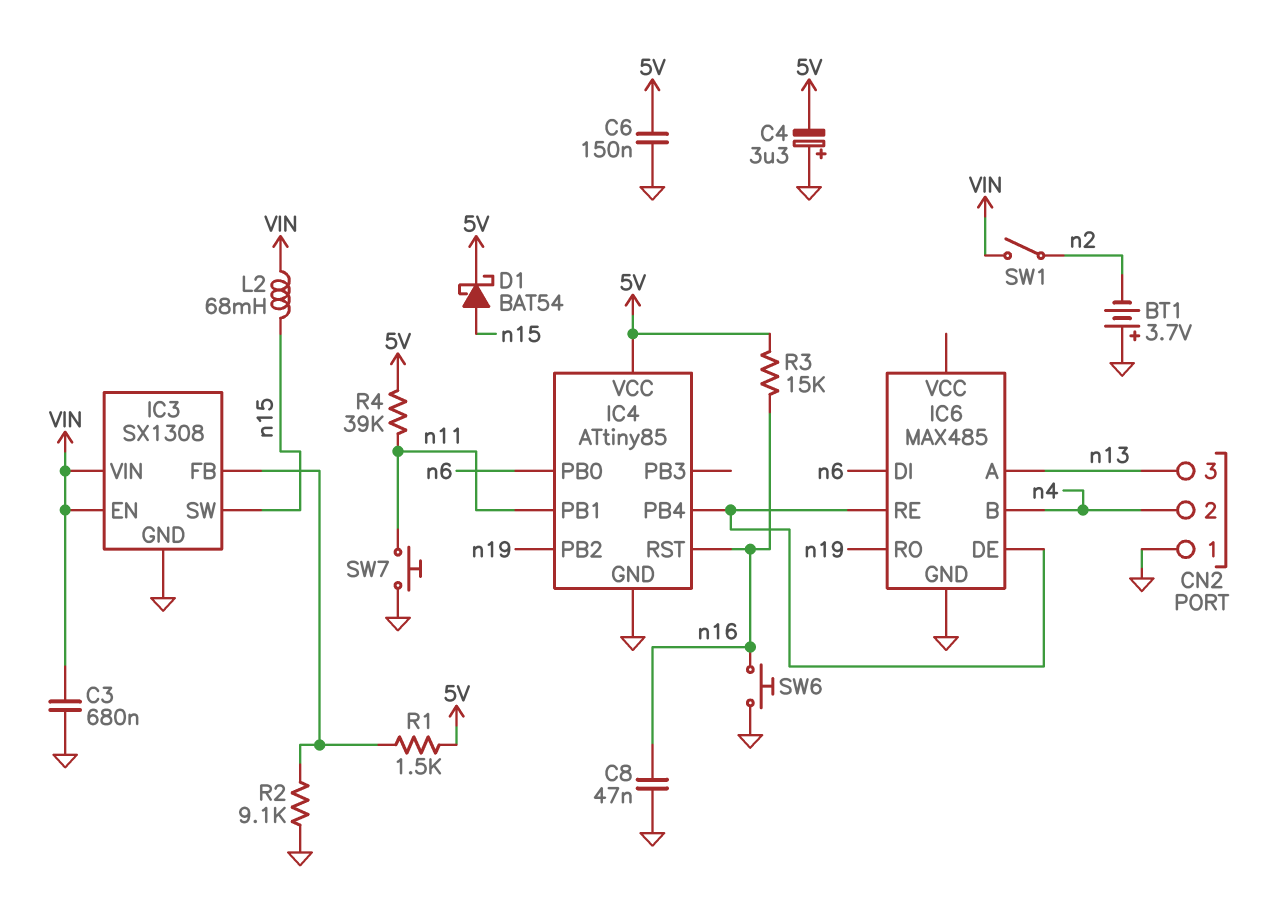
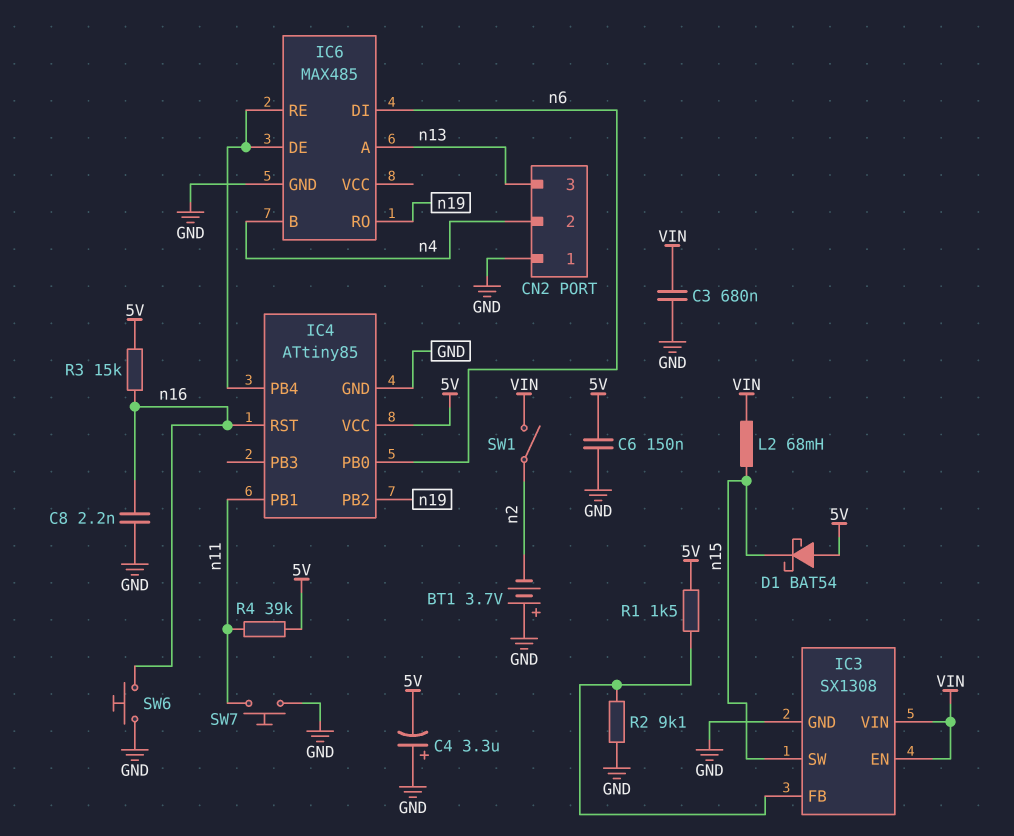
C8: 47nF (GND, n16) -> 2.2nF (GND, n16)
D1: schottky BAT54 (A n15, K 5V) -> schottky BAT54 (A 5V, K n15)

